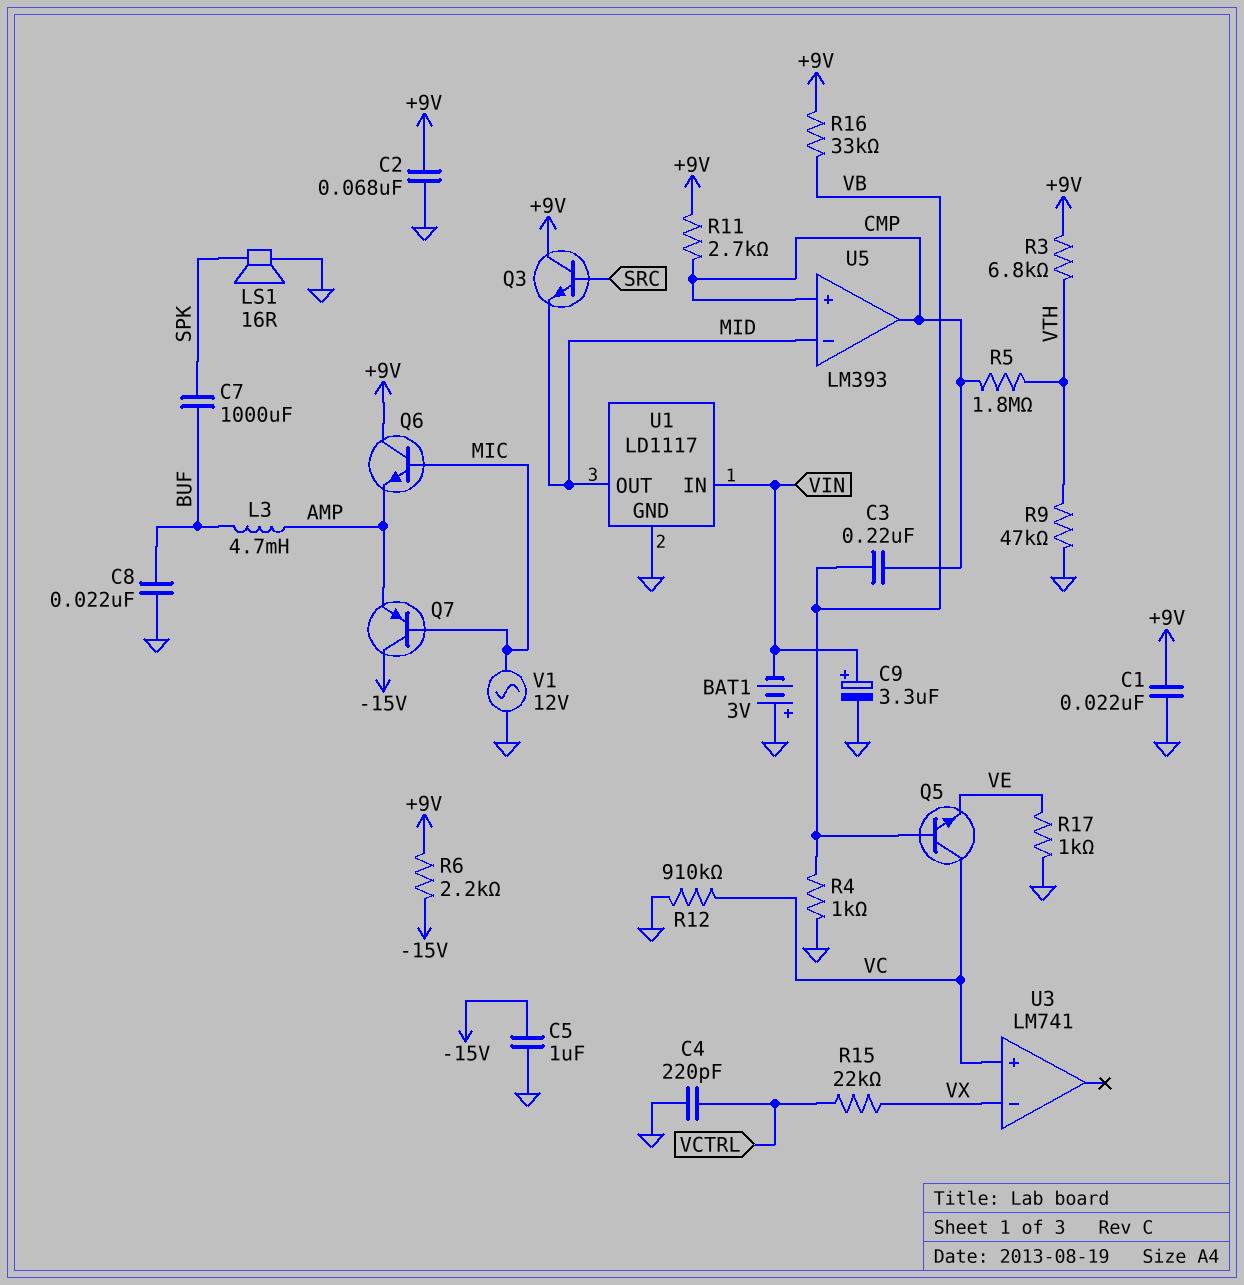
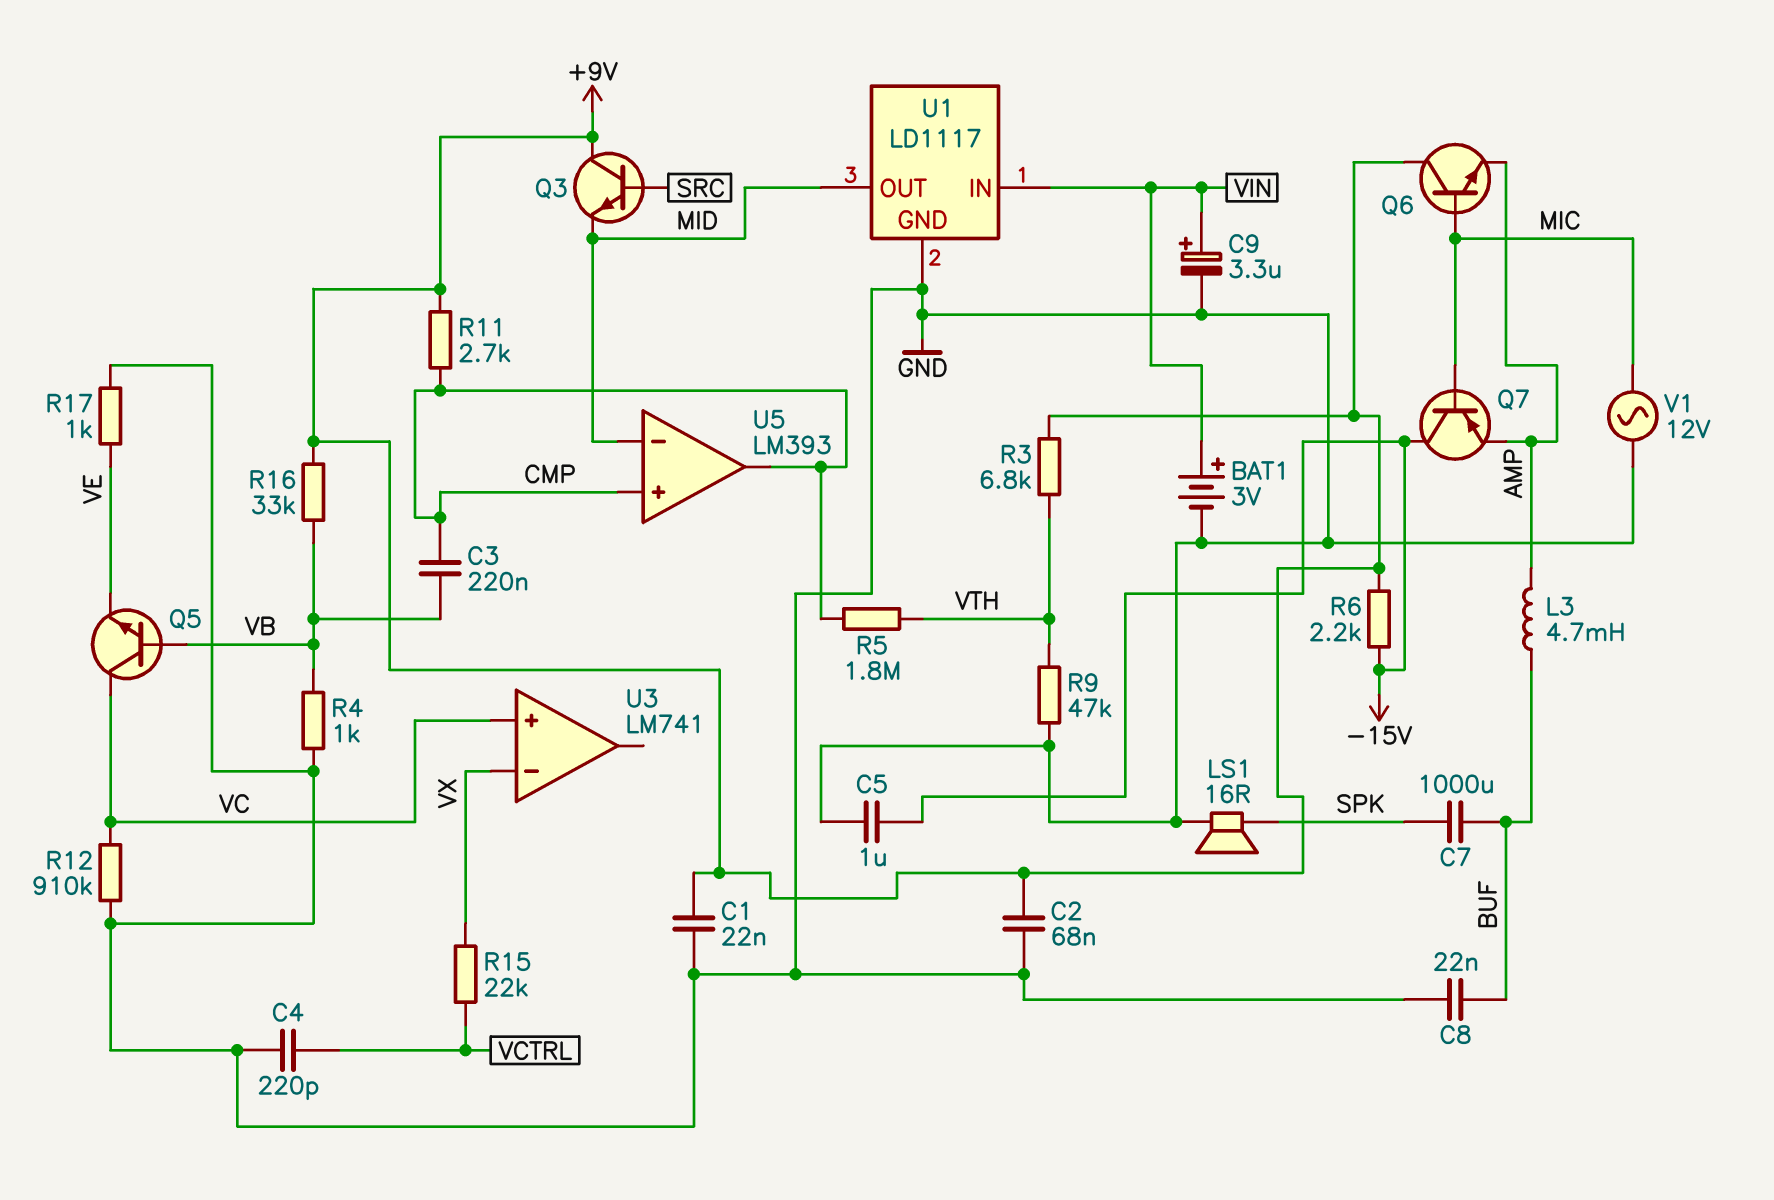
BAT1: 3V (plus GND, minus VIN) -> 3V (plus VIN, minus GND)

